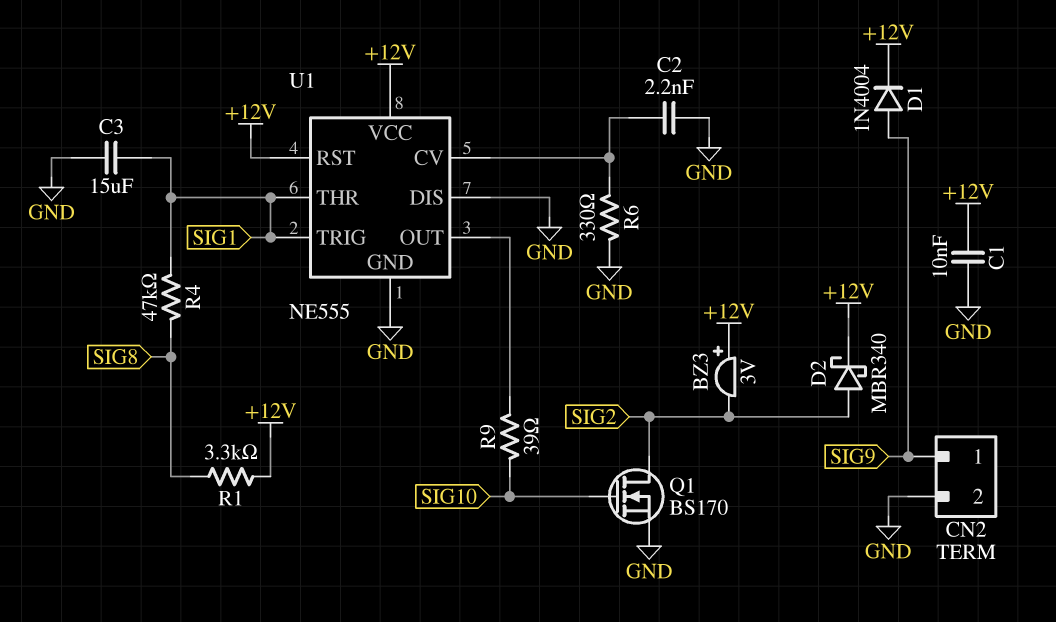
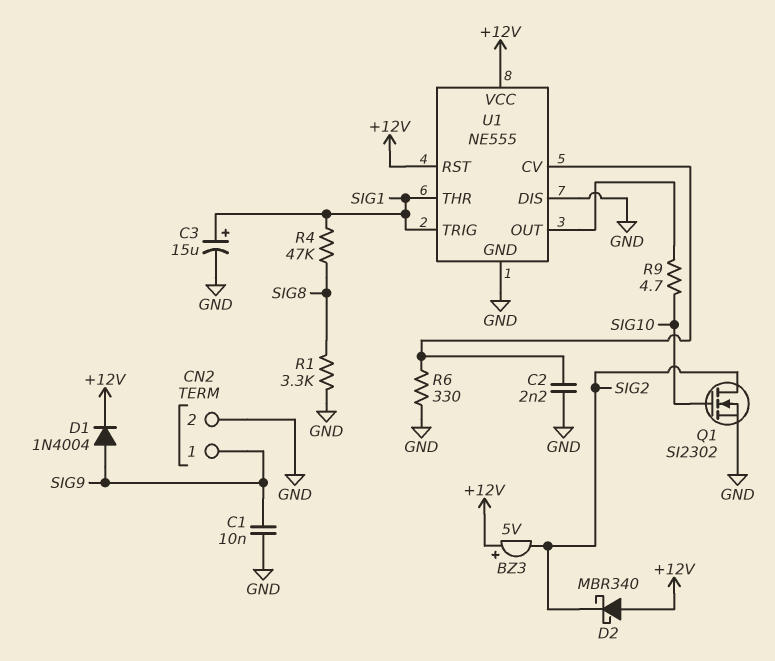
BZ3: buzzer 3V (plus +12V, minus SIG2) -> buzzer 5V (plus +12V, minus SIG2)
C1: 10nF (+12V, GND) -> 10nF (GND, SIG9)
C3: 15uF (GND, SIG1) -> 15uF (plus SIG1, minus GND)
D2: schottky MBR340 (A SIG2, K +12V) -> schottky MBR340 (A +12V, K SIG2)
Q1: NMOS BS170 (G SIG10, D SIG2, S GND) -> NMOS SI2302 (G SIG10, D SIG2, S GND)
R1: 3.3k (+12V, SIG8) -> 3.3k (GND, SIG8)
R9: 39 (SIG10, U1/OUT) -> 4.7 (SIG10, U1/OUT)

